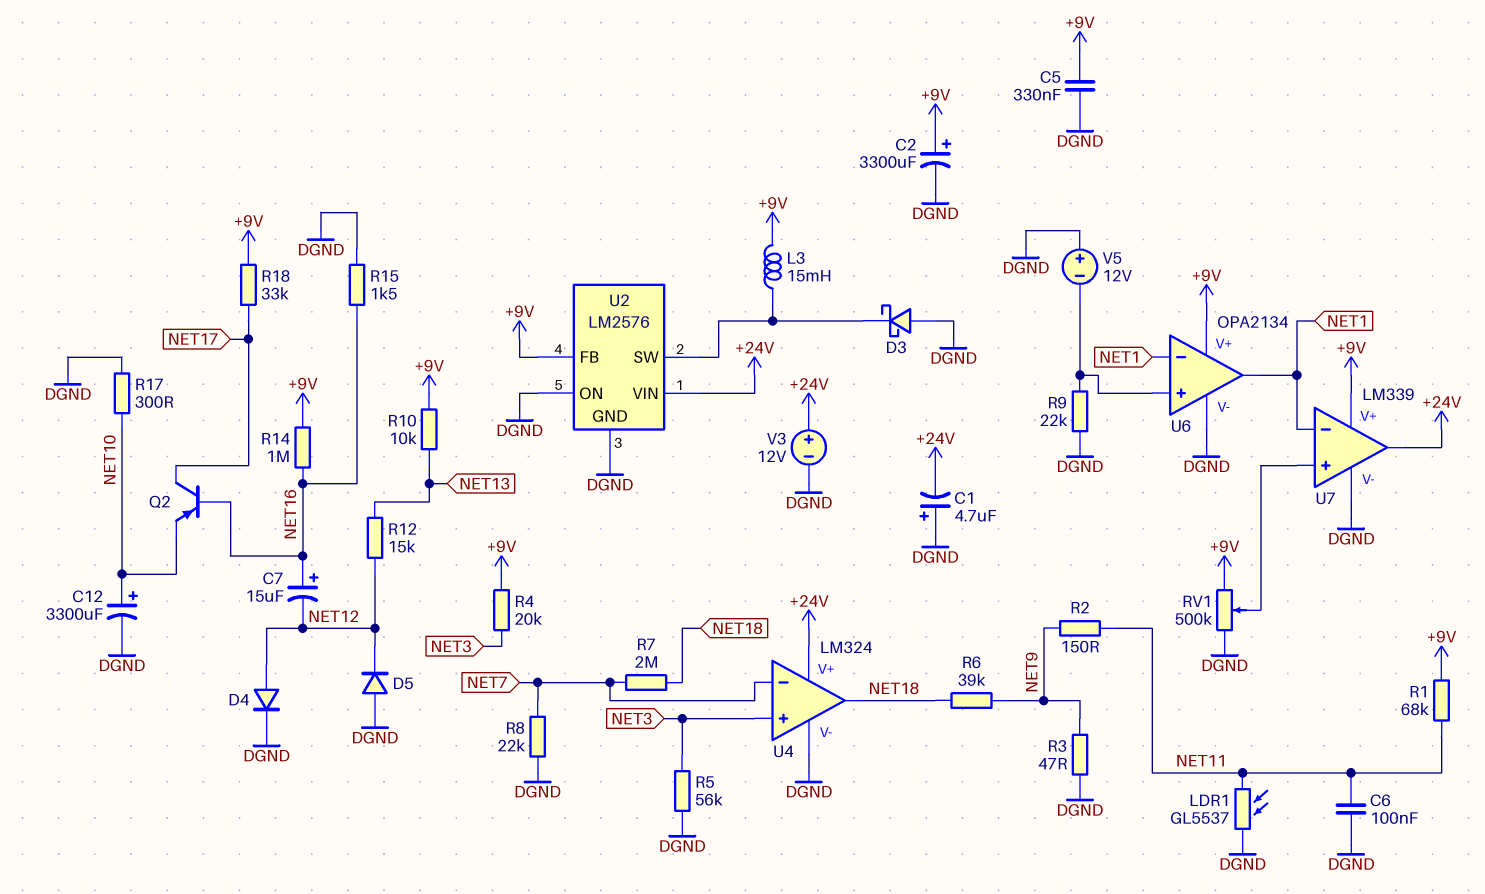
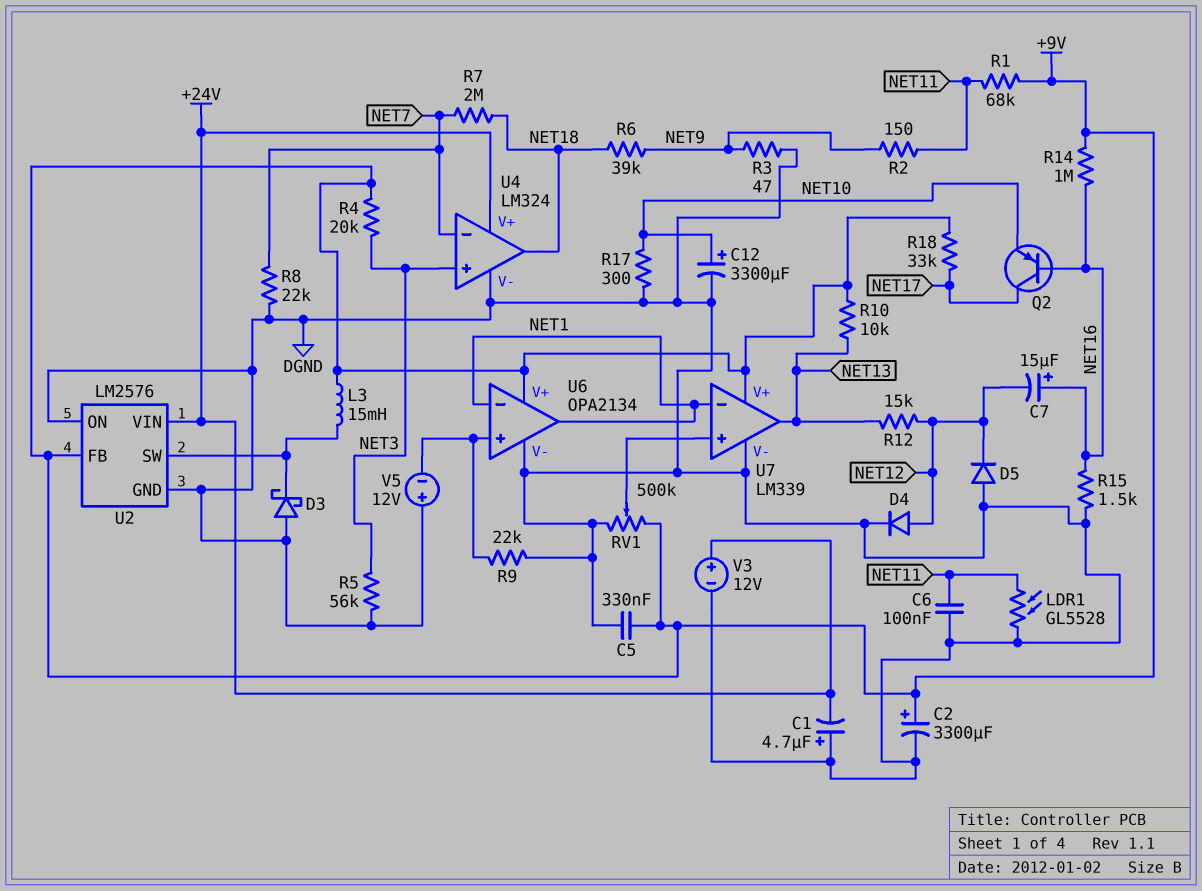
LDR1: GL5537 (DGND, NET11) -> GL5528 (DGND, NET11)
U7 pin out: +24V -> NET13

